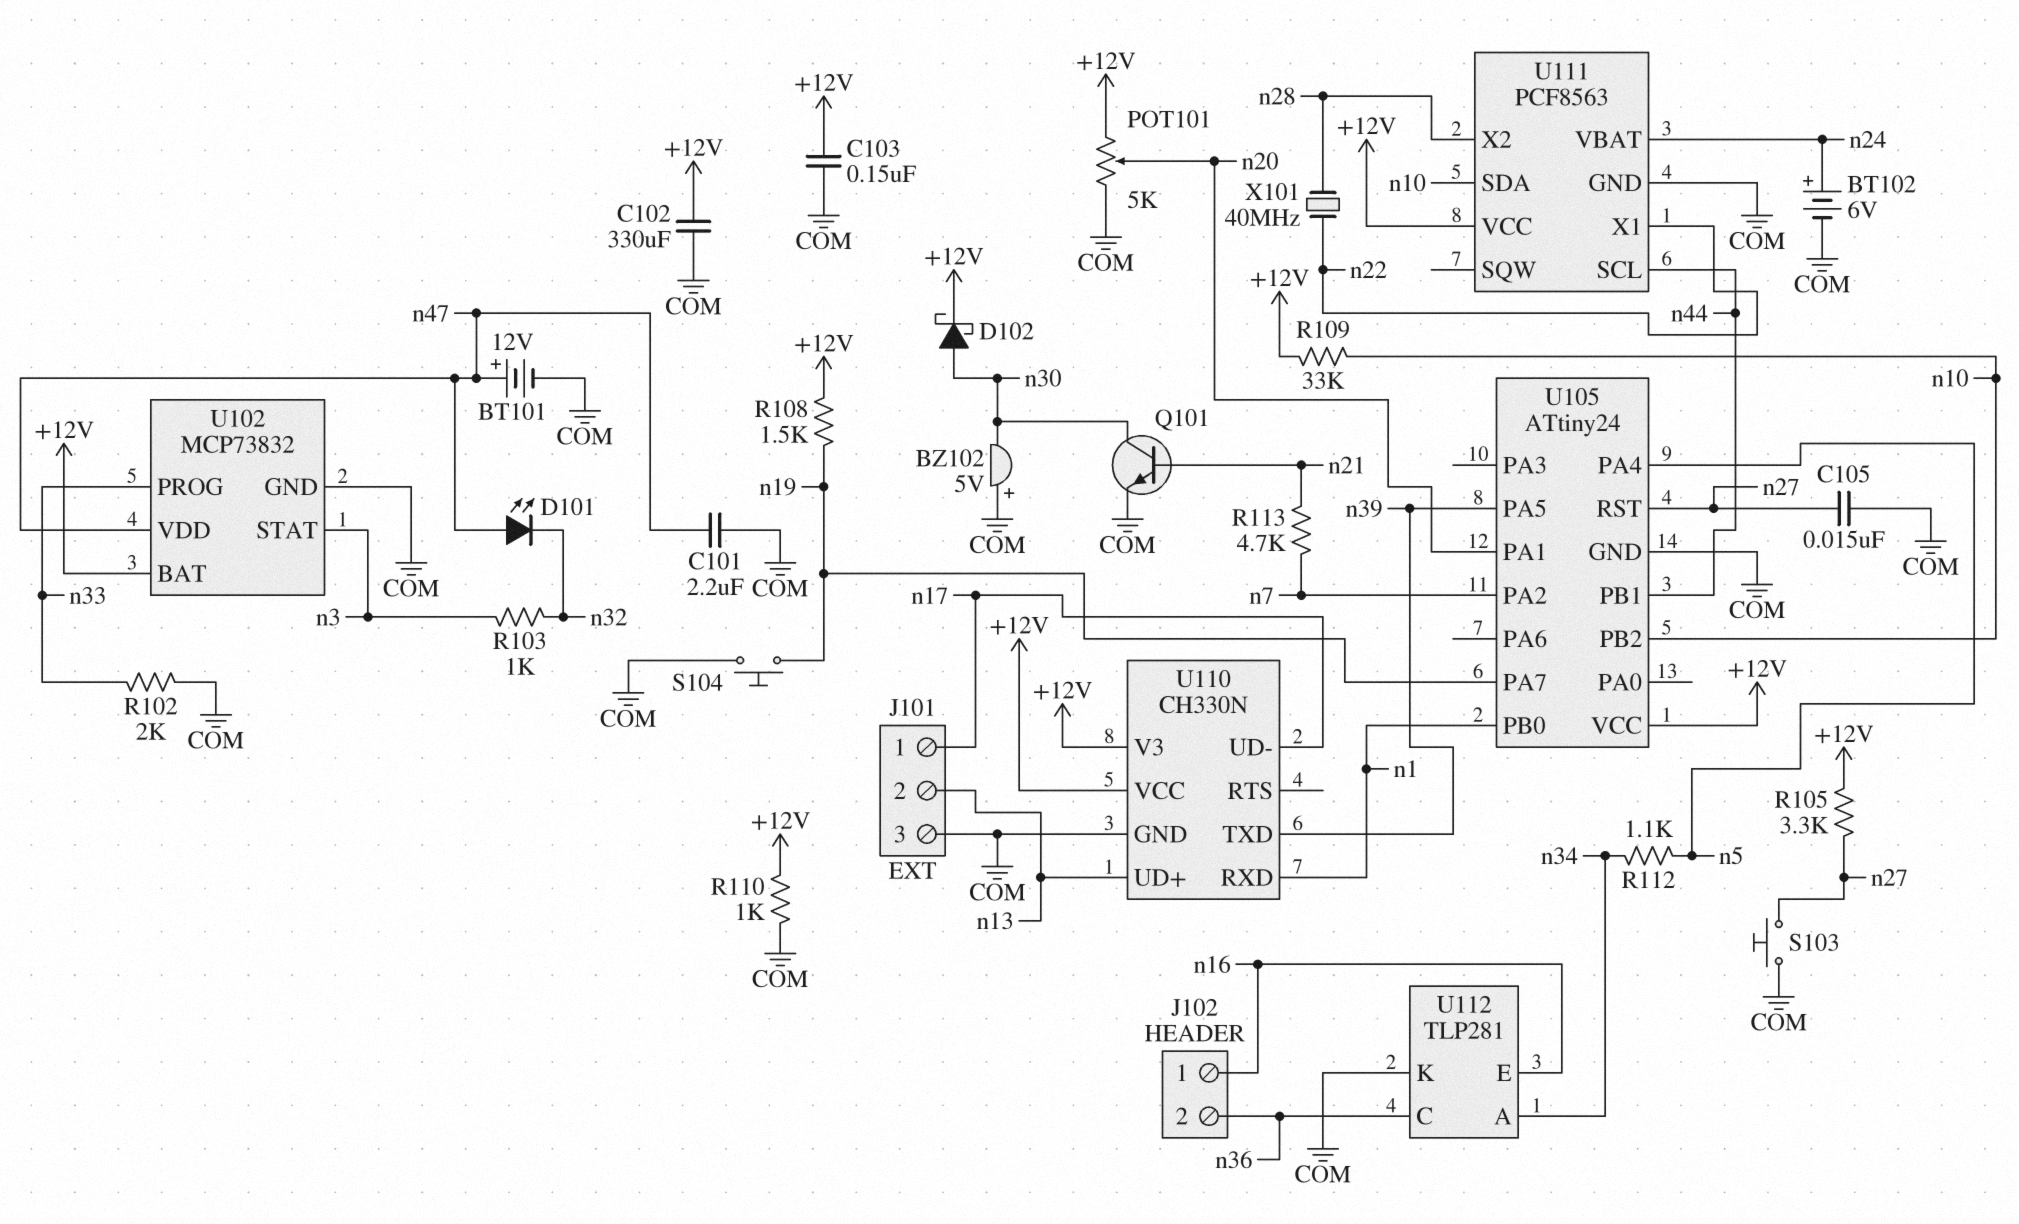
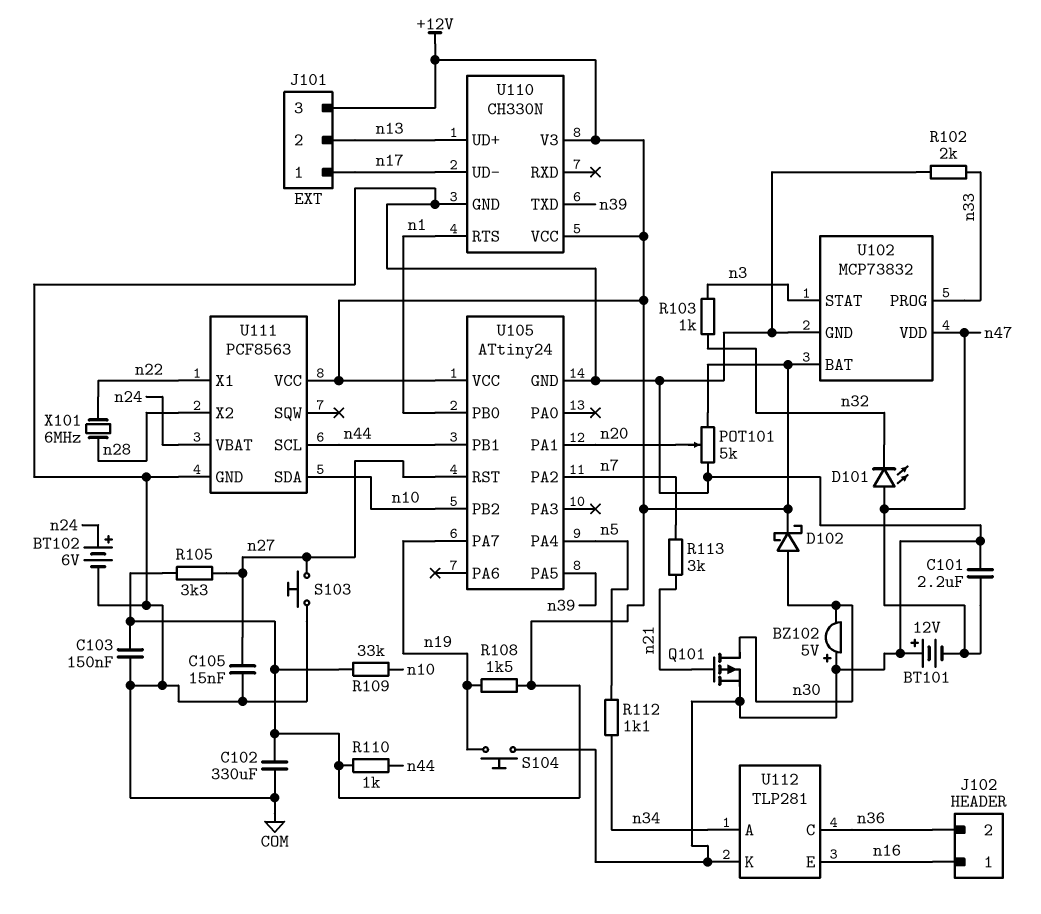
BT101: 12V (plus n47, minus COM) -> 12V (plus COM, minus n47)
J101 pin 3: COM -> +12V
Q101: NPN (B n21, C n30, E COM) -> PMOS (G n21, D n30, S COM)
R110: 1k (+12V, COM) -> 1k (+12V, n44)
R113: 4.7k (n7, n21) -> 3k (n7, n21)
U110 pin RTS: none -> n1
U110 pin RXD: n1 -> none
X101: 40MHz (n22, n28) -> 6MHz (n22, n28)

